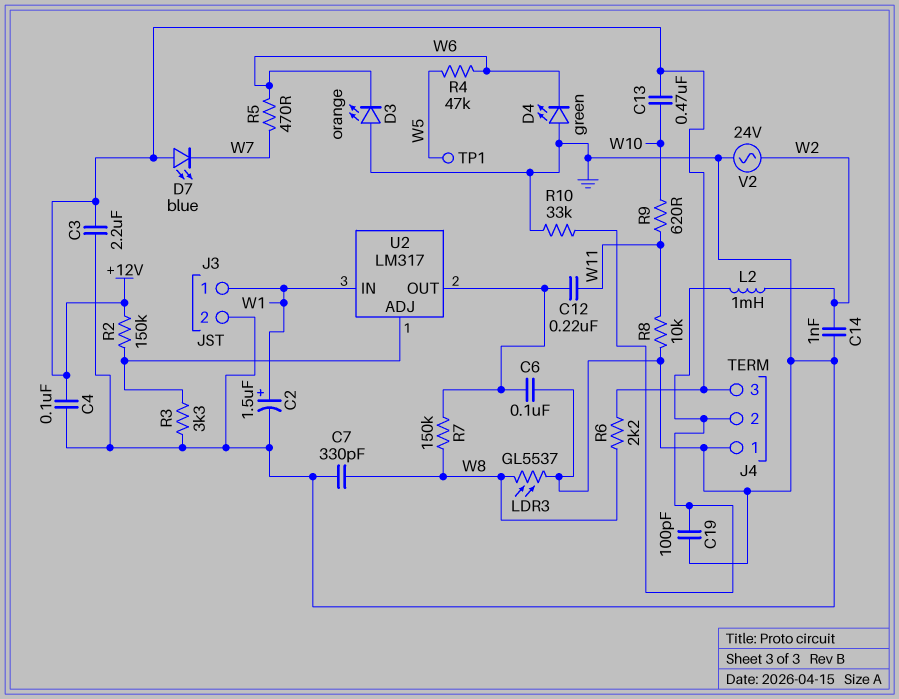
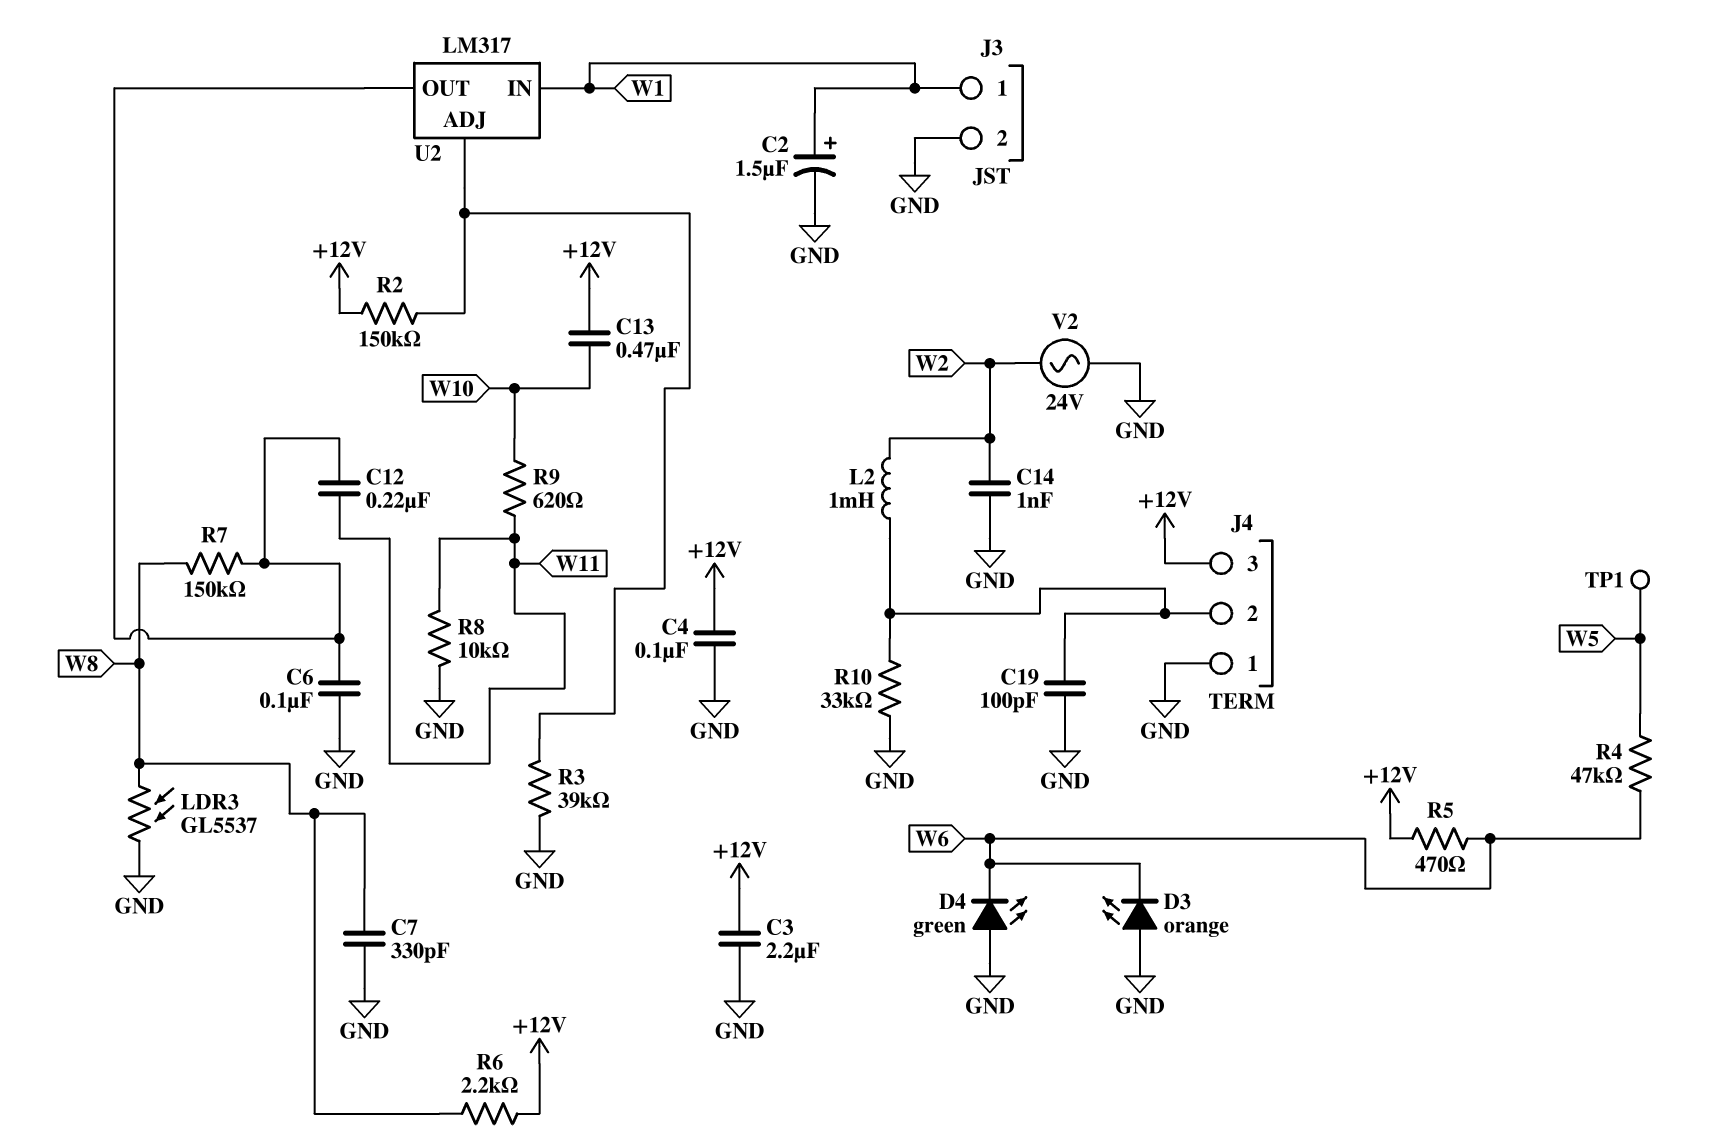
D7: LED blue (A +12V, K W7) -> none
R3: 3.3k (GND, U2/ADJ) -> 39k (GND, U2/ADJ)
R5: 470 (W6, W7) -> 470 (+12V, W6)

